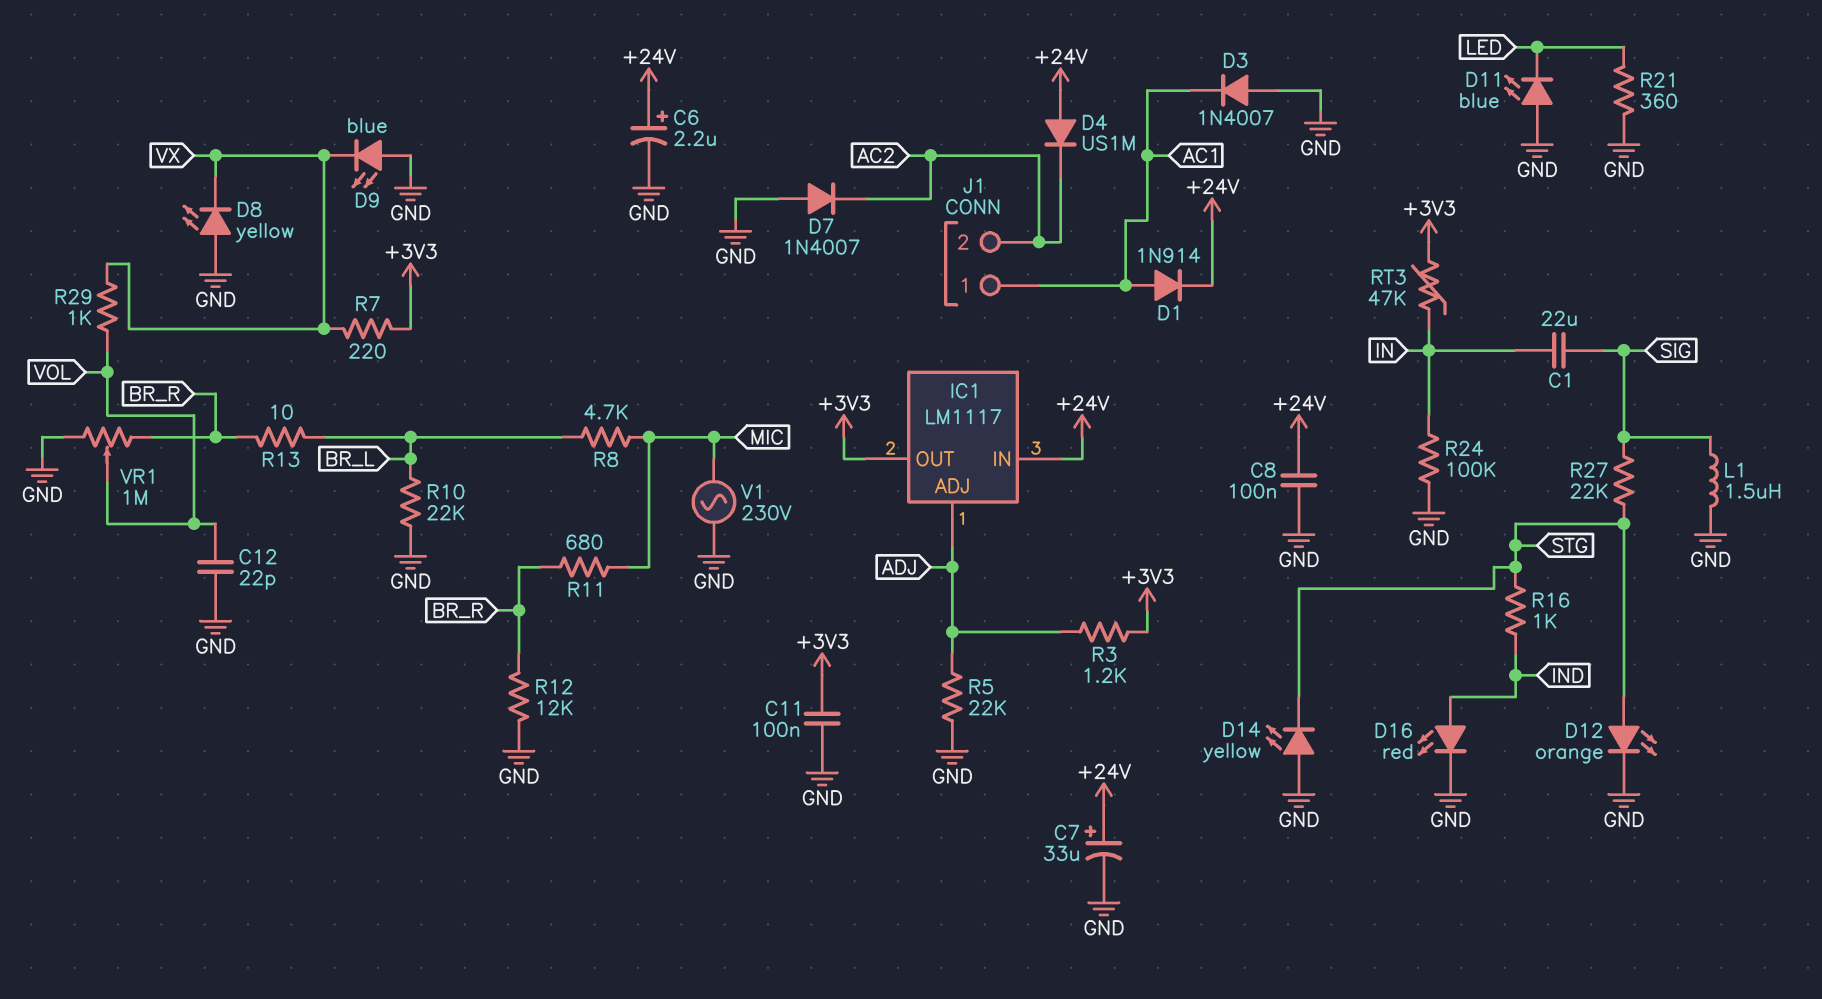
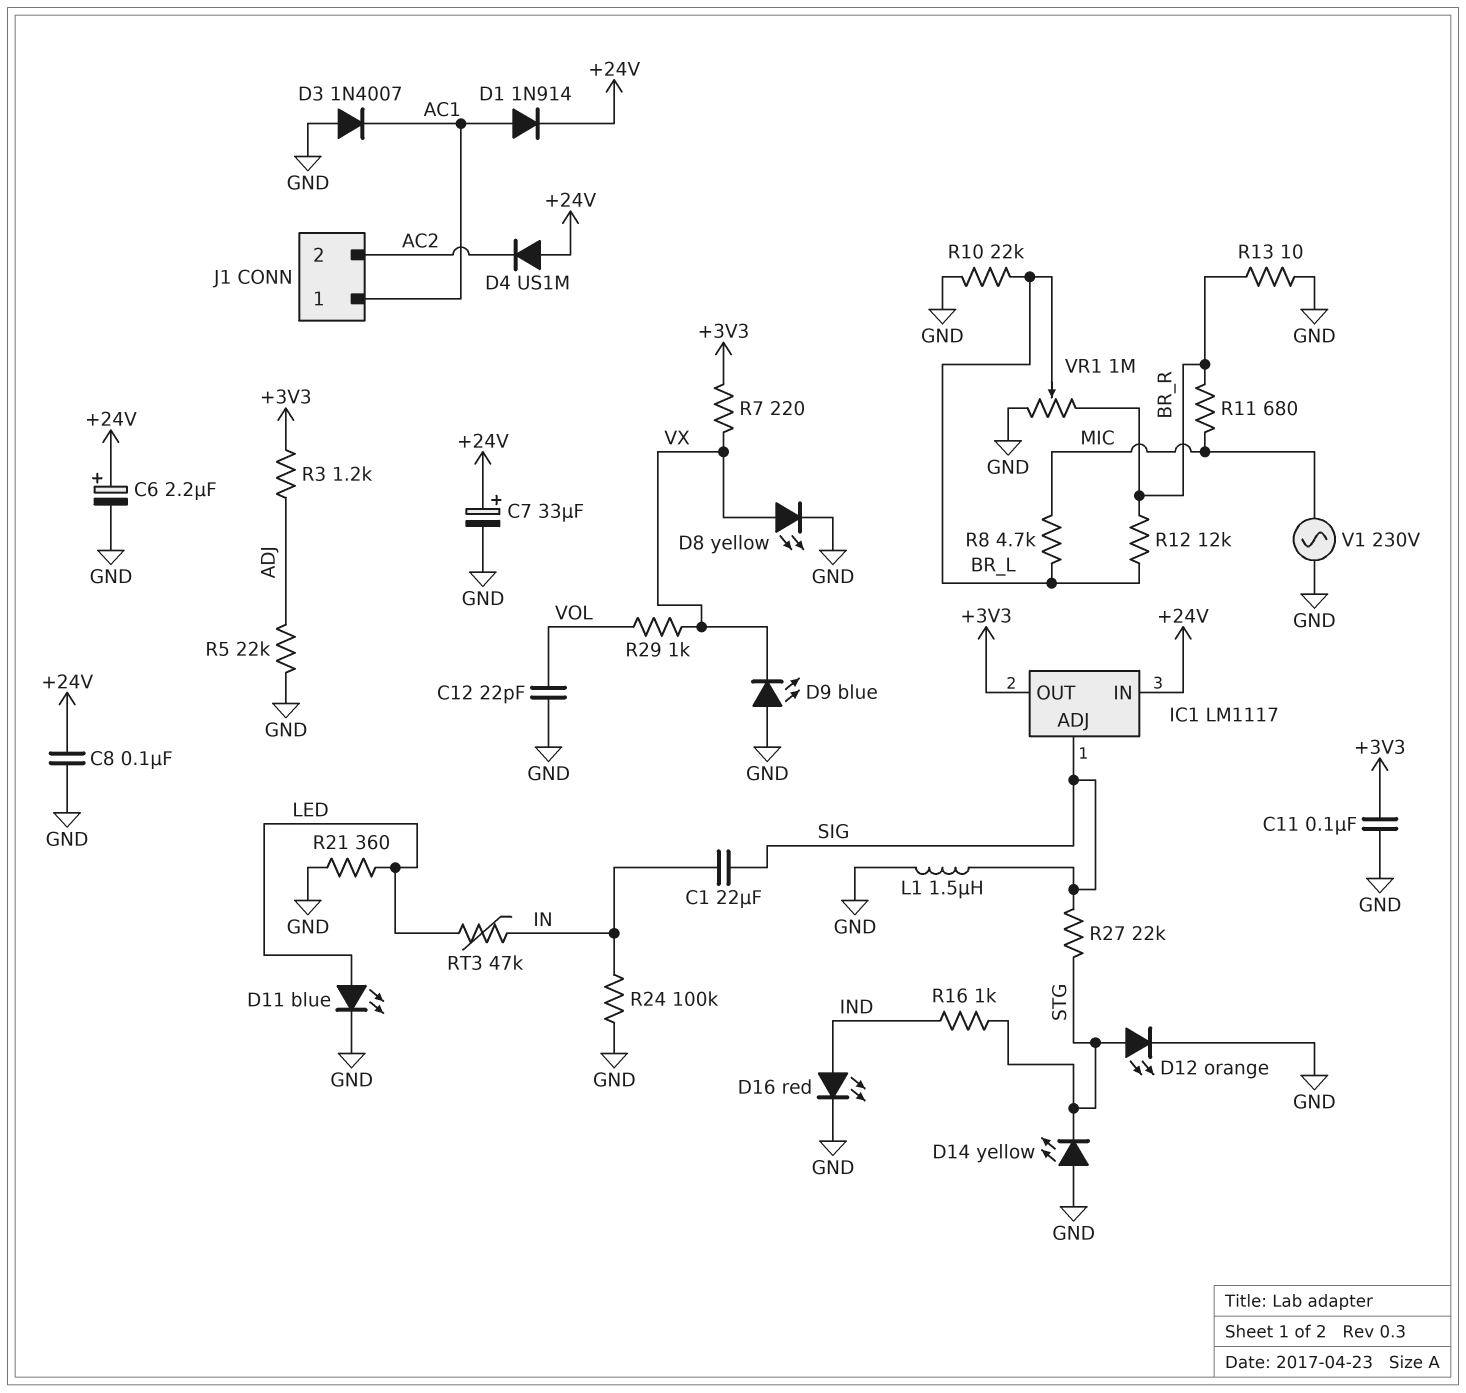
D7: diode 1N4007 (A GND, K AC2) -> none
D8: LED yellow (A GND, K VX) -> LED yellow (A VX, K GND)
D11: LED blue (A GND, K LED) -> LED blue (A LED, K GND)
IC1 pin ADJ: ADJ -> SIG
R12: 12k (BR_R, GND) -> 12k (BR_L, BR_R)
R13: 10 (BR_L, BR_R) -> 10 (BR_R, GND)
RT3: 47k (+3V3, IN) -> 47k (IN, LED)
VR1: 1M (BR_R, GND, wiper VOL) -> 1M (BR_R, GND, wiper BR_L)

